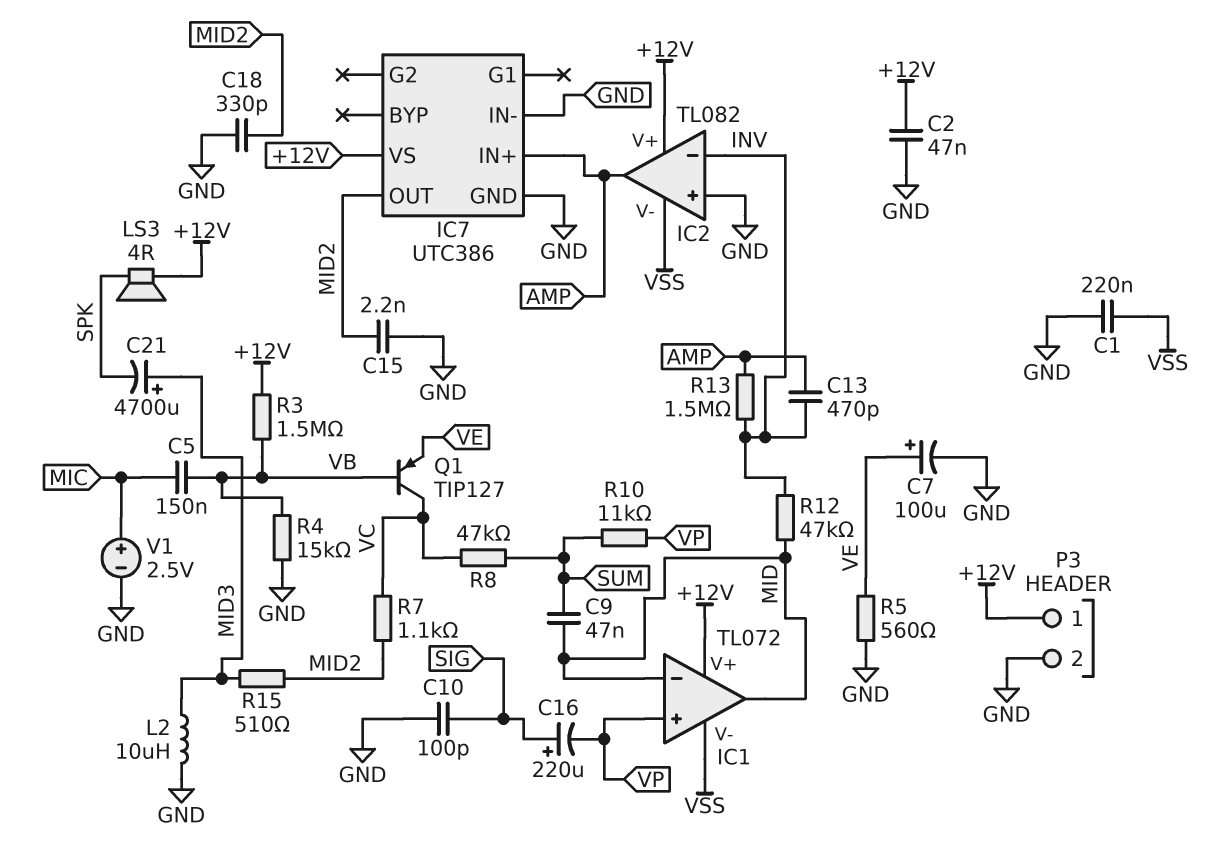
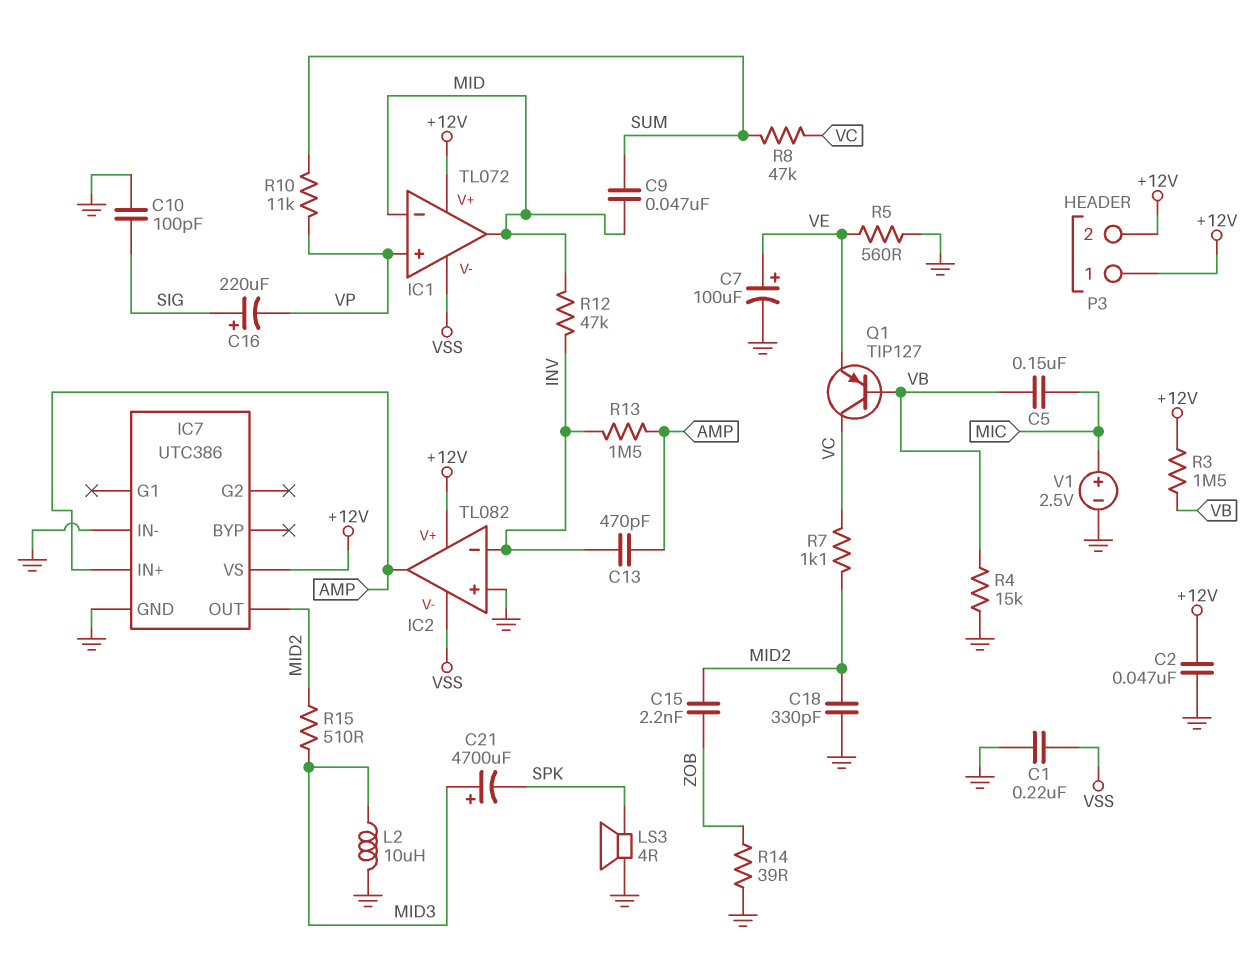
C15: 2.2nF (GND, MID2) -> 2.2nF (MID2, ZOB)
LS3: speaker 4R (+12V, SPK) -> speaker 4R (GND, SPK)
P3 pin 2: GND -> +12V
R14: none -> 39 (GND, ZOB)

